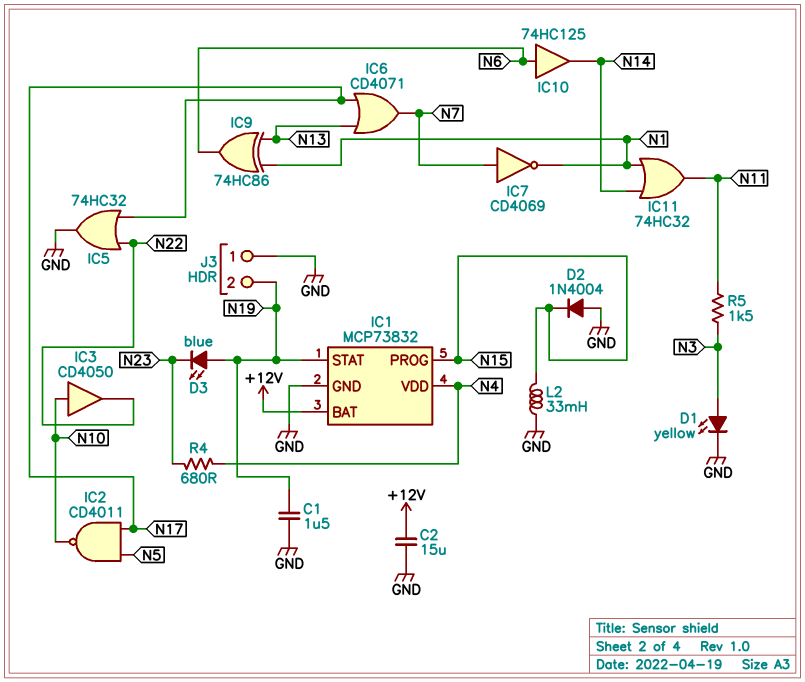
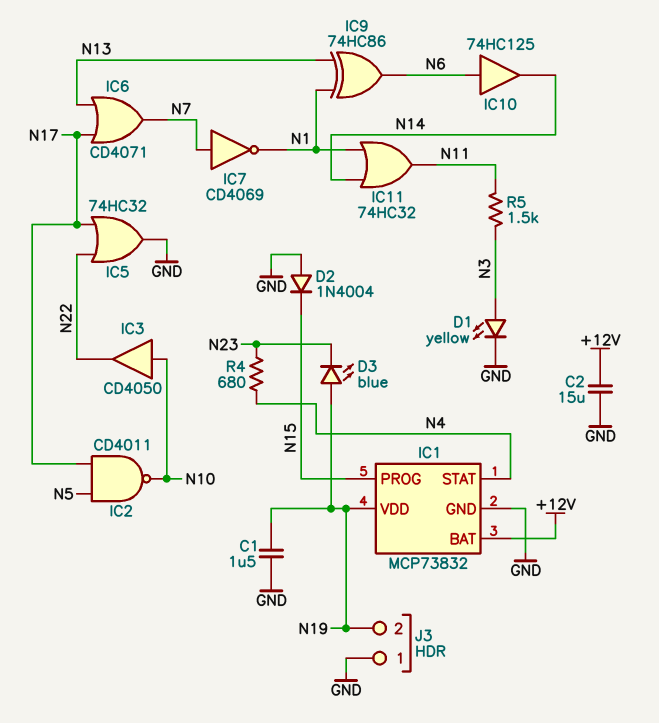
IC1 pin STAT: N19 -> N4
IC1 pin VDD: N4 -> N19
L2: 33mH (GND, N15) -> none

